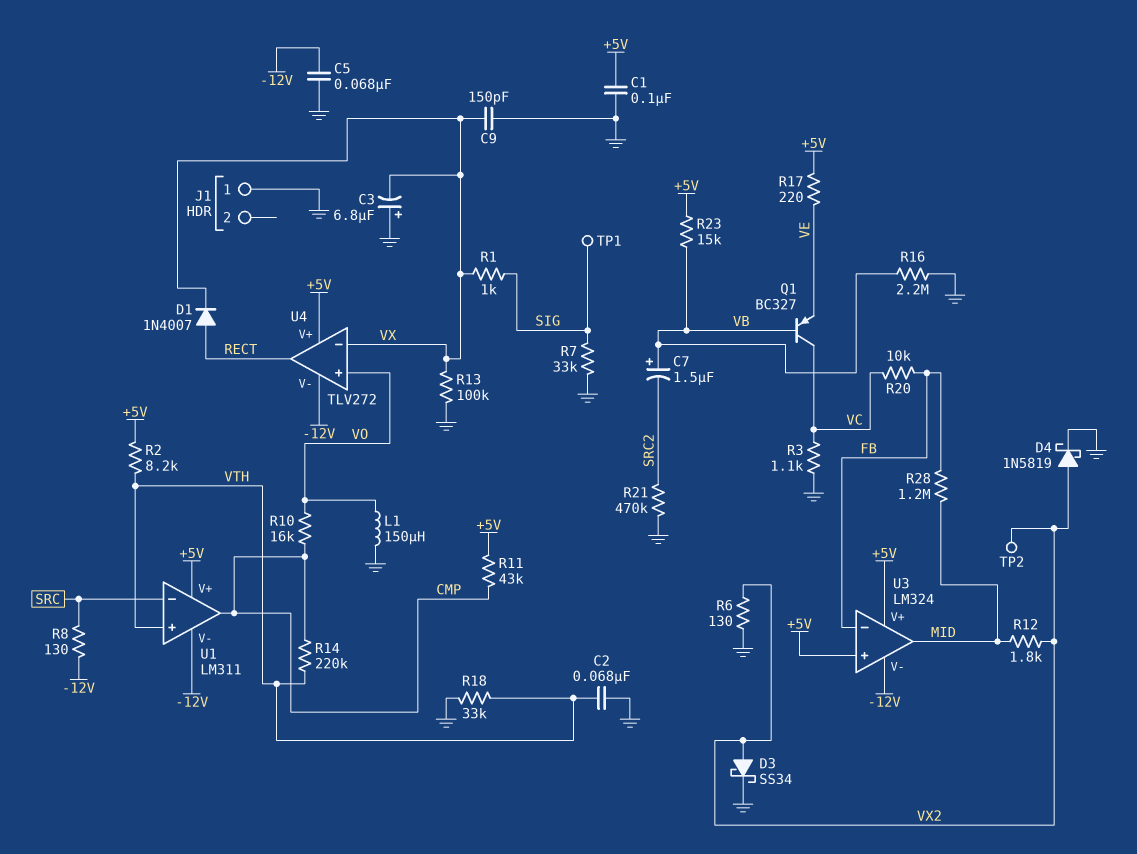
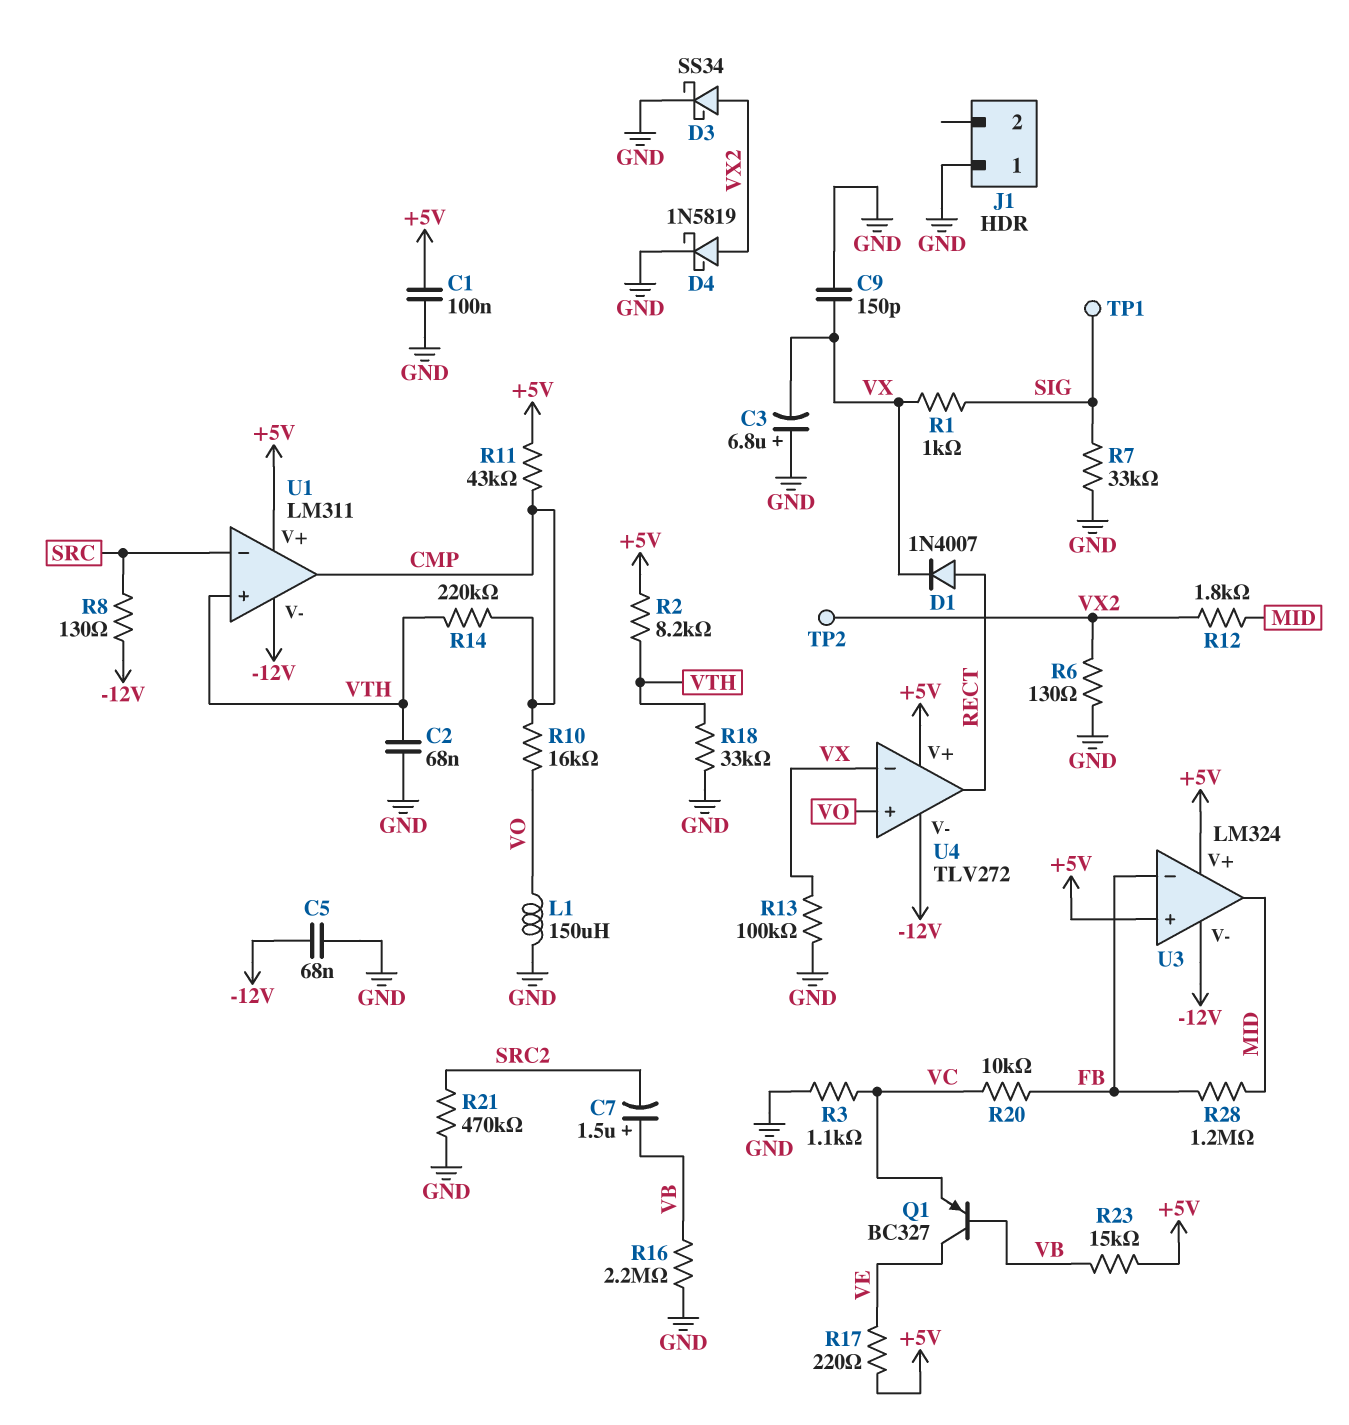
Q1: PNP BC327 (B VB, C VC, E VE) -> PNP BC327 (B VB, C VE, E VC)

